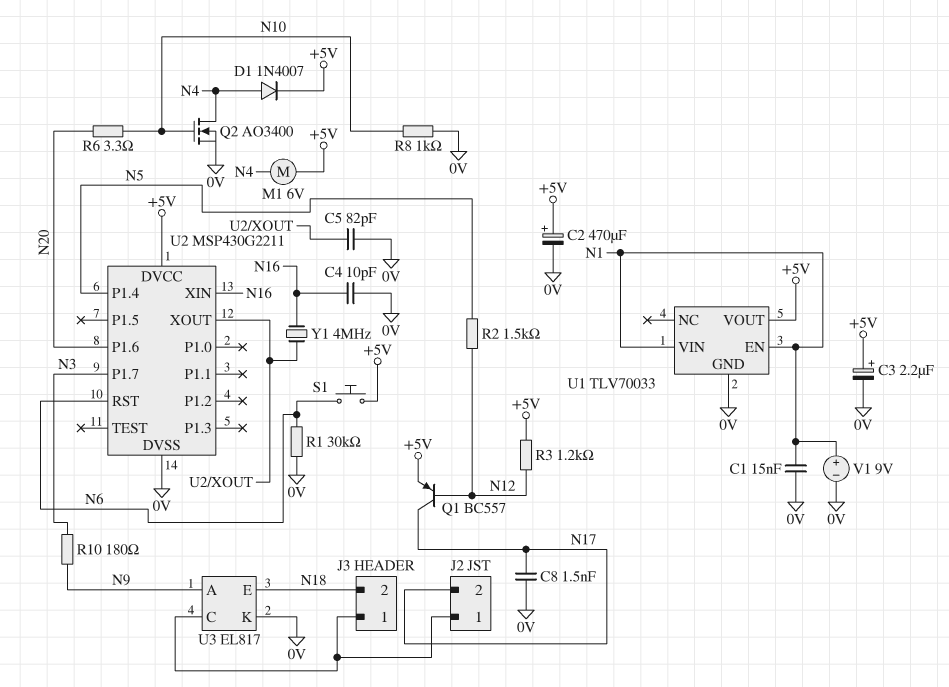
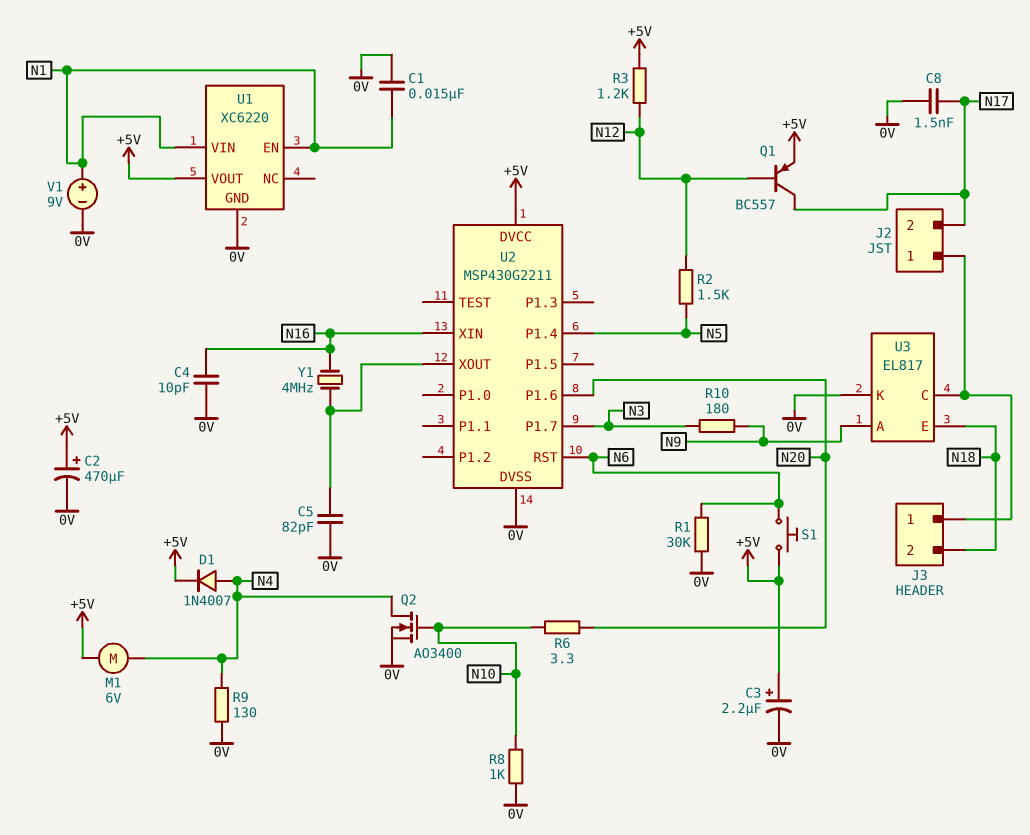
R9: none -> 130 (0V, N4)
U1: TLV70033 -> XC6220

